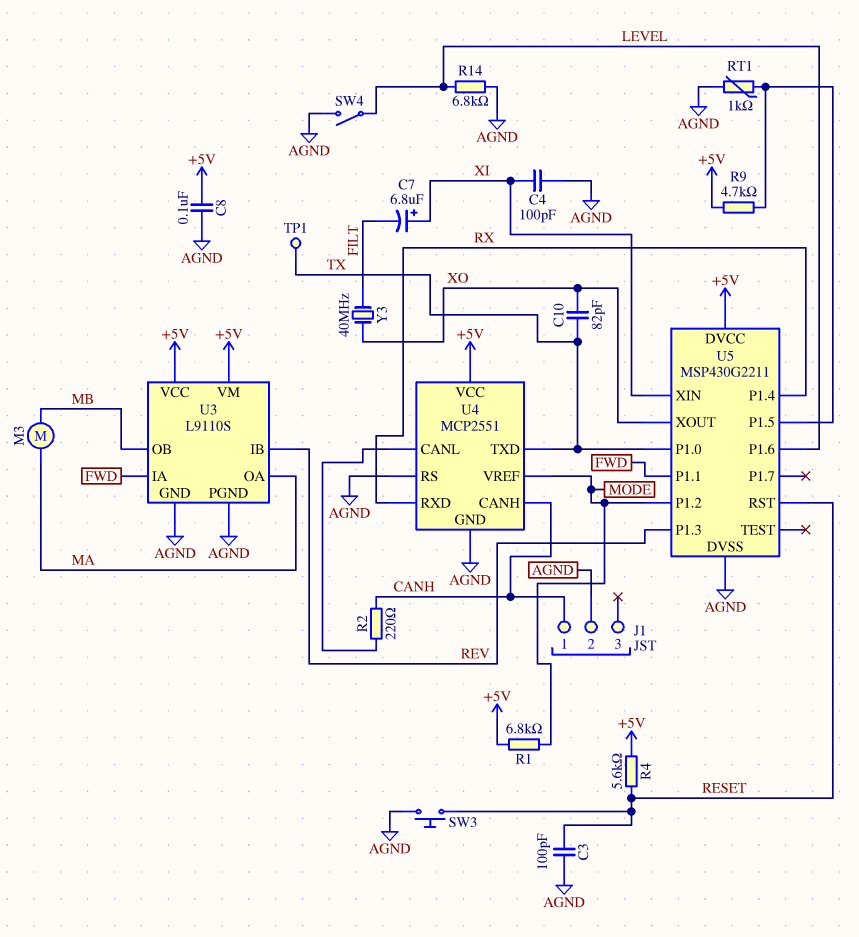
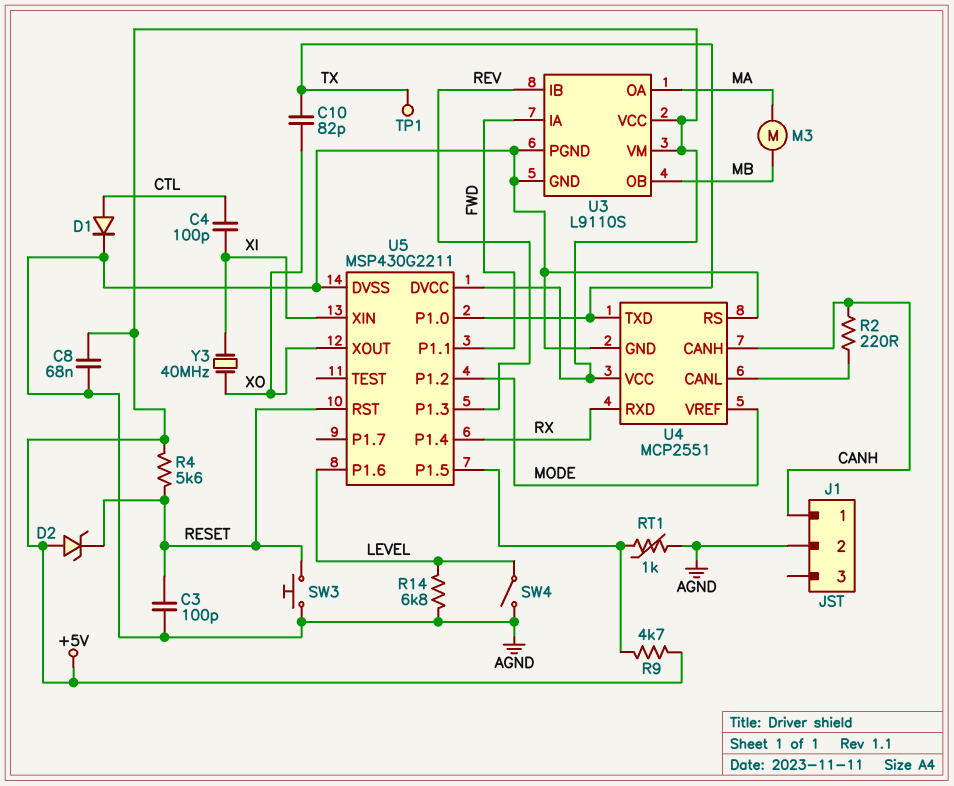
C4: 100pF (AGND, XI) -> 100pF (CTL, XI)
C7: 6.8uF (plus XI, minus FILT) -> none
C8: 100nF (+5V, AGND) -> 68nF (+5V, AGND)
D1: none -> diode (A CTL, K AGND)
D2: none -> zener (A +5V, K RESET)
R1: 6.8k (+5V, MODE) -> none
Y3: 40MHz (FILT, XO) -> 40MHz (XI, XO)

